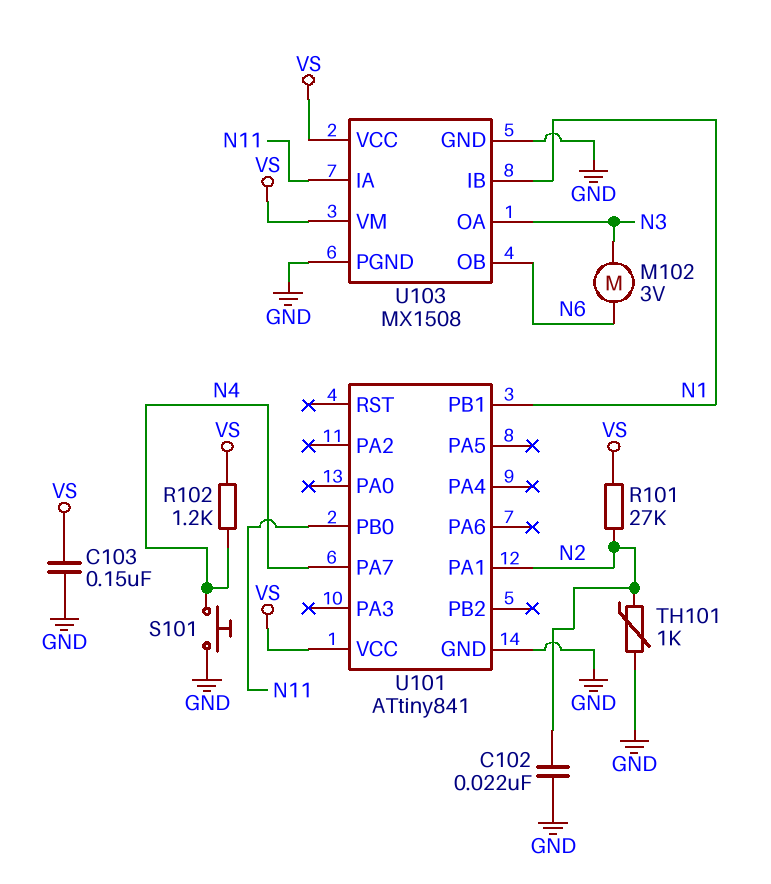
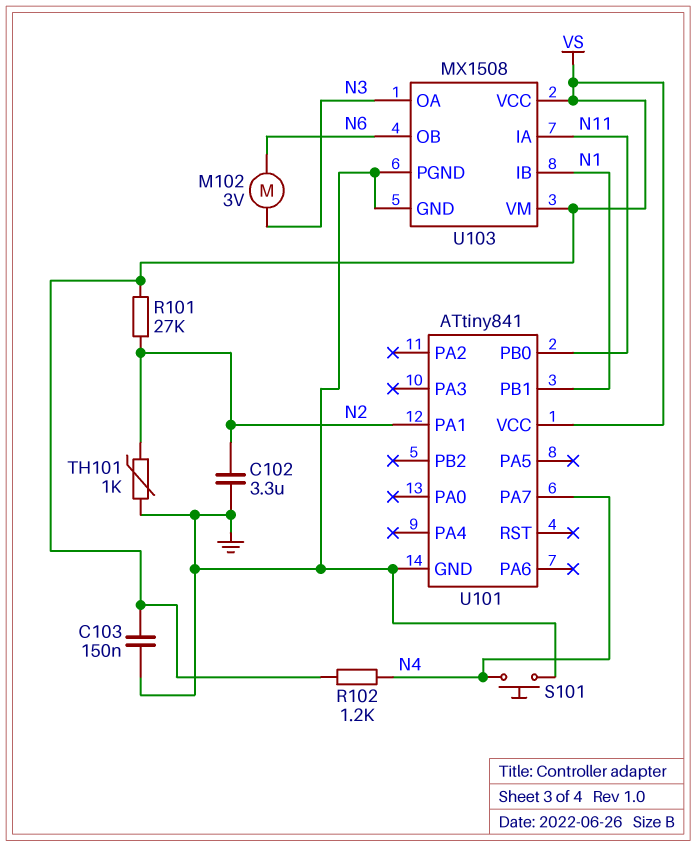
C102: 22nF (GND, N2) -> 3.3uF (GND, N2)

